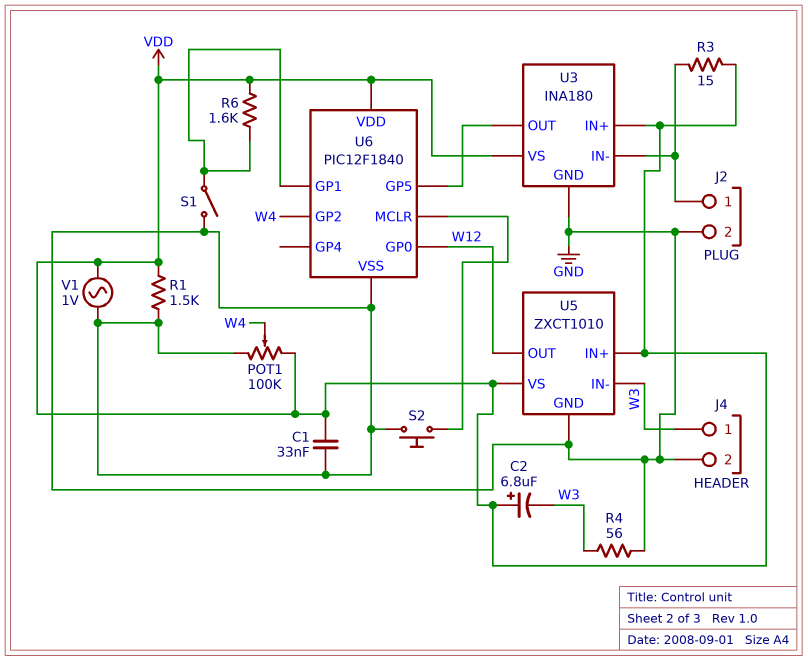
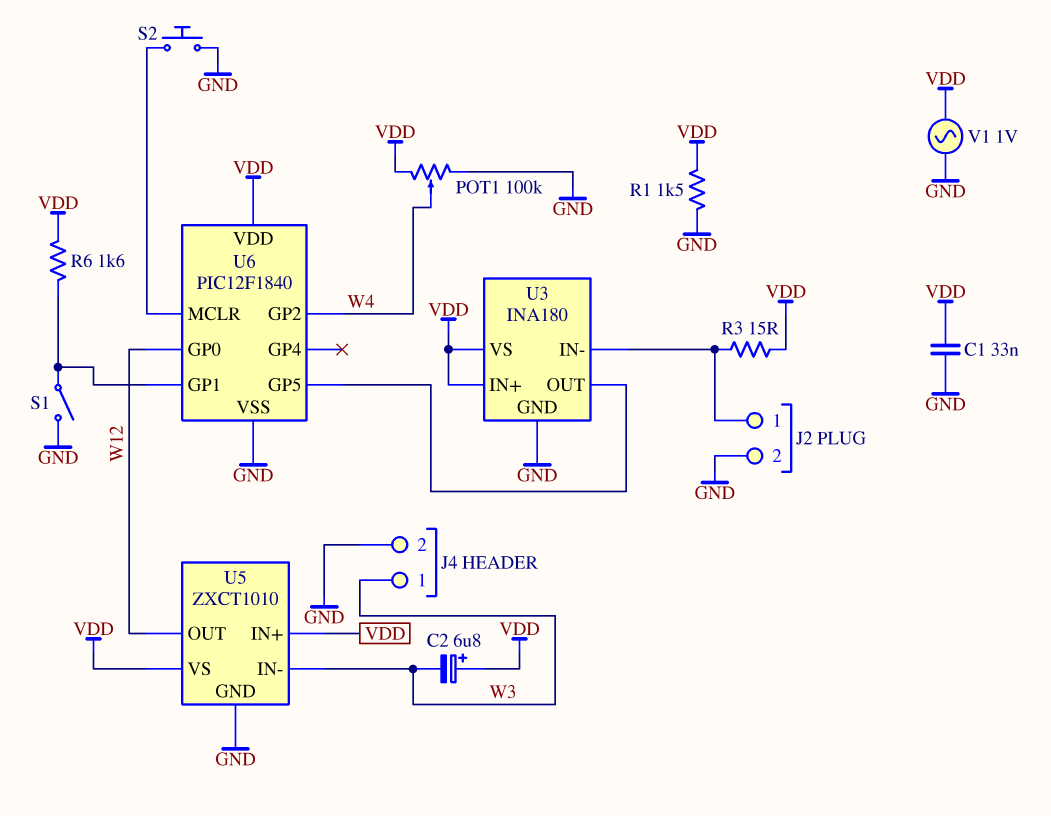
R4: 56 (GND, W3) -> none

